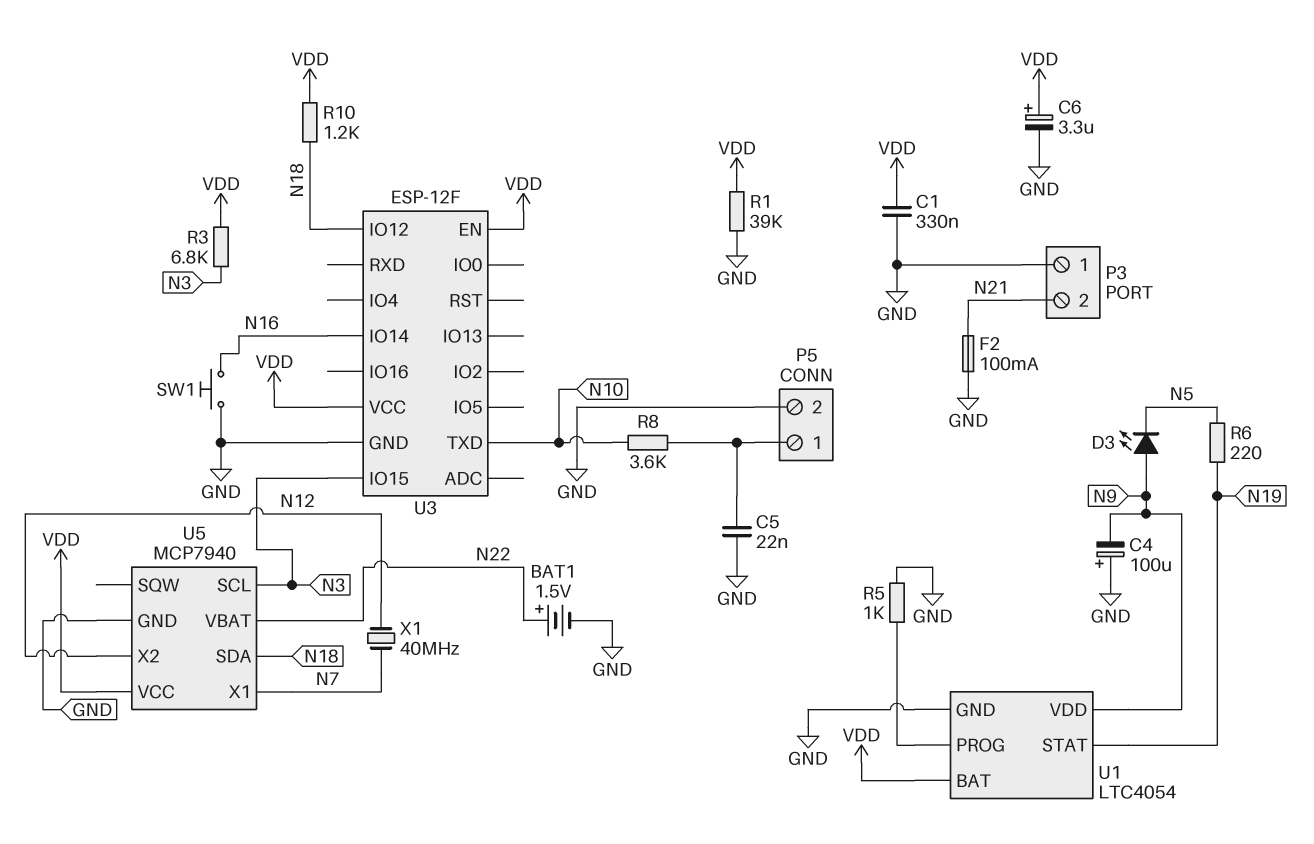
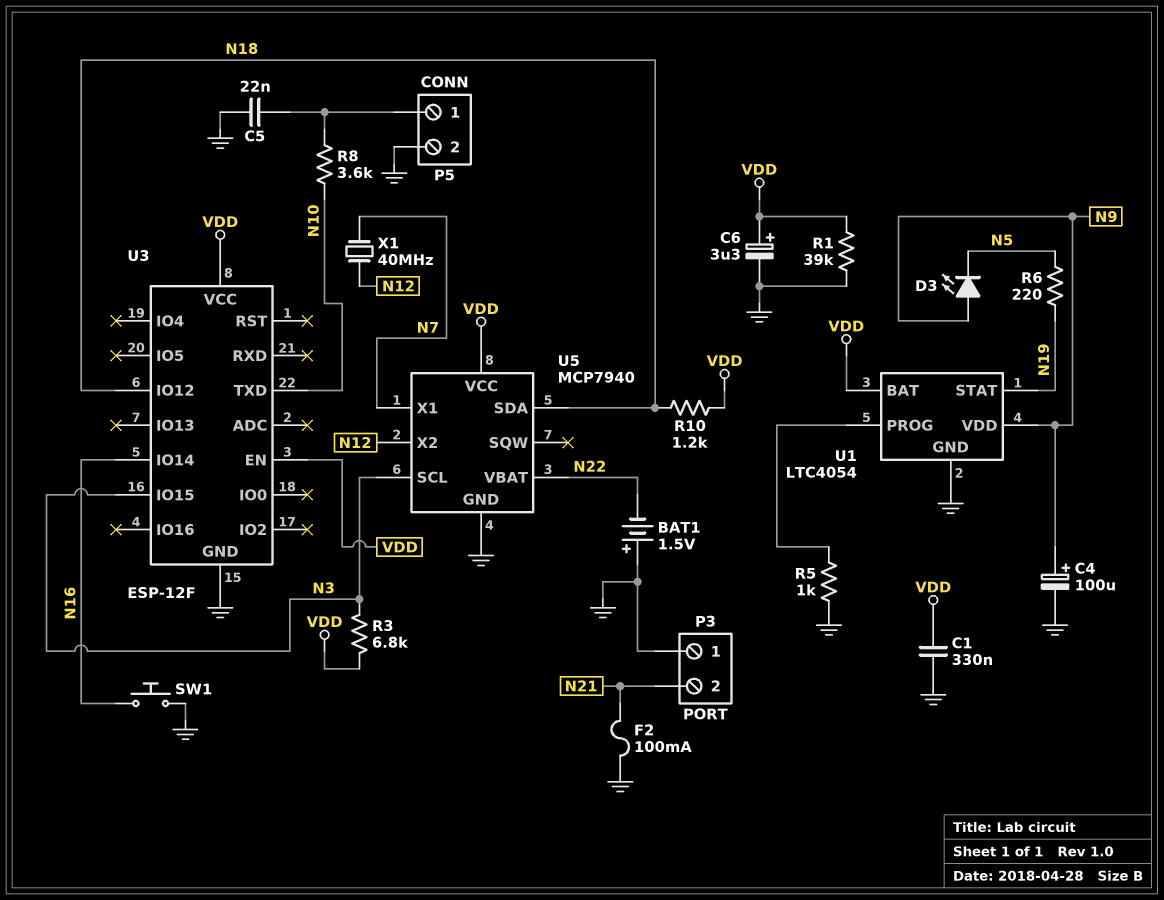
BAT1: 1.5V (plus N22, minus GND) -> 1.5V (plus GND, minus N22)
C4: 100uF (plus GND, minus N9) -> 100uF (plus N9, minus GND)

